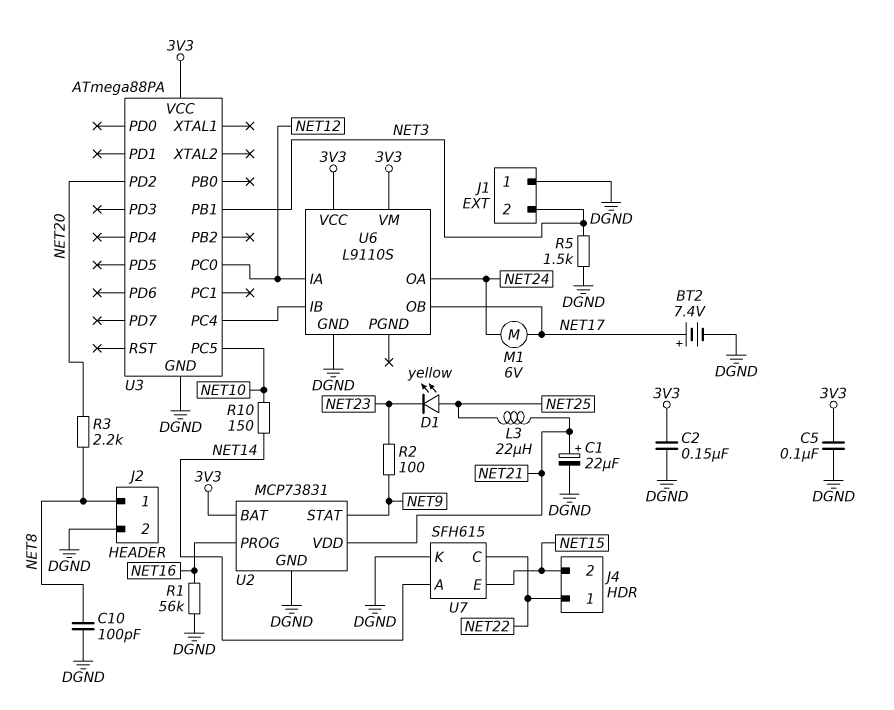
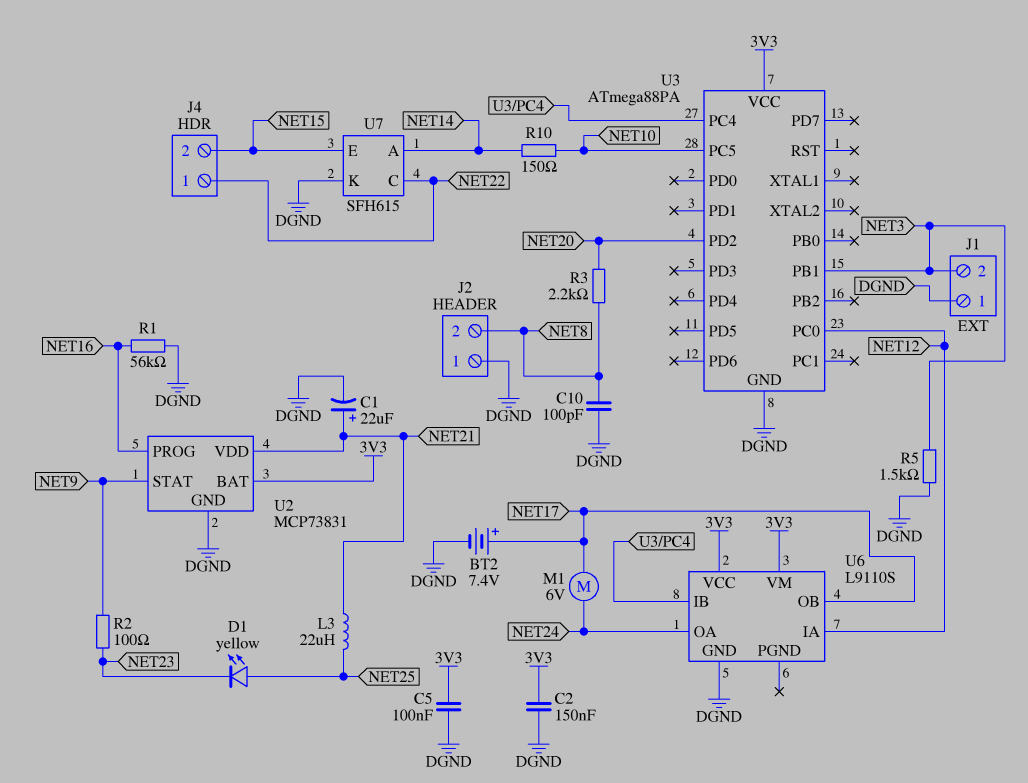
J2 pin 1: NET8 -> DGND
J2 pin 2: DGND -> NET8

